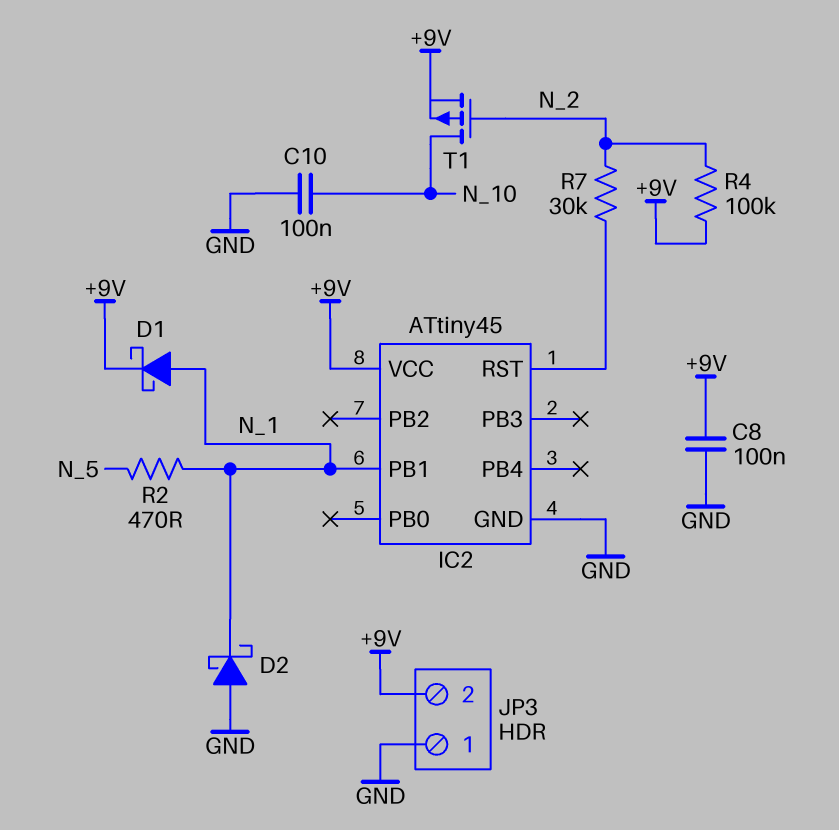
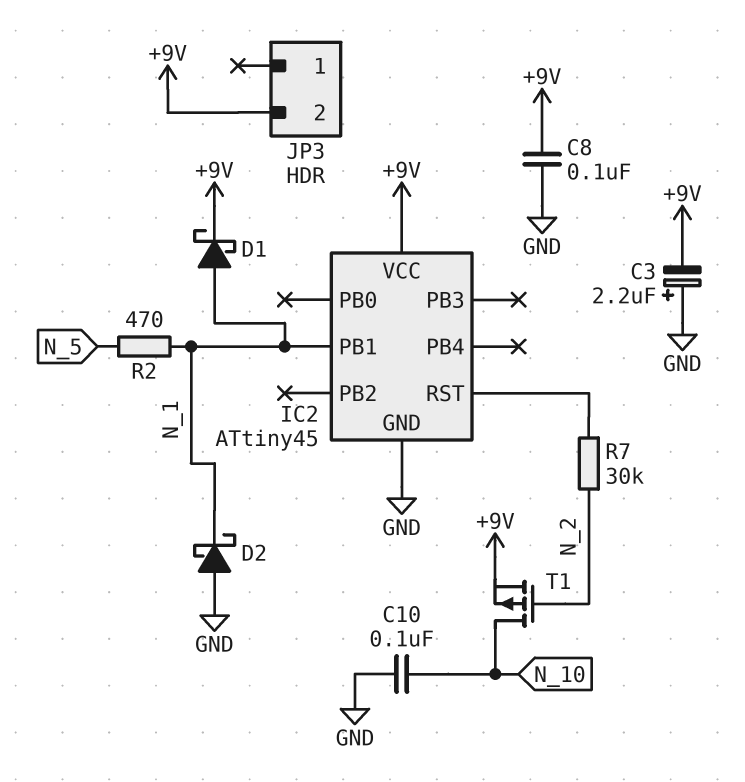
C3: none -> 2.2uF (plus GND, minus +9V)
JP3 pin 1: GND -> none
R4: 100k (+9V, N_2) -> none

